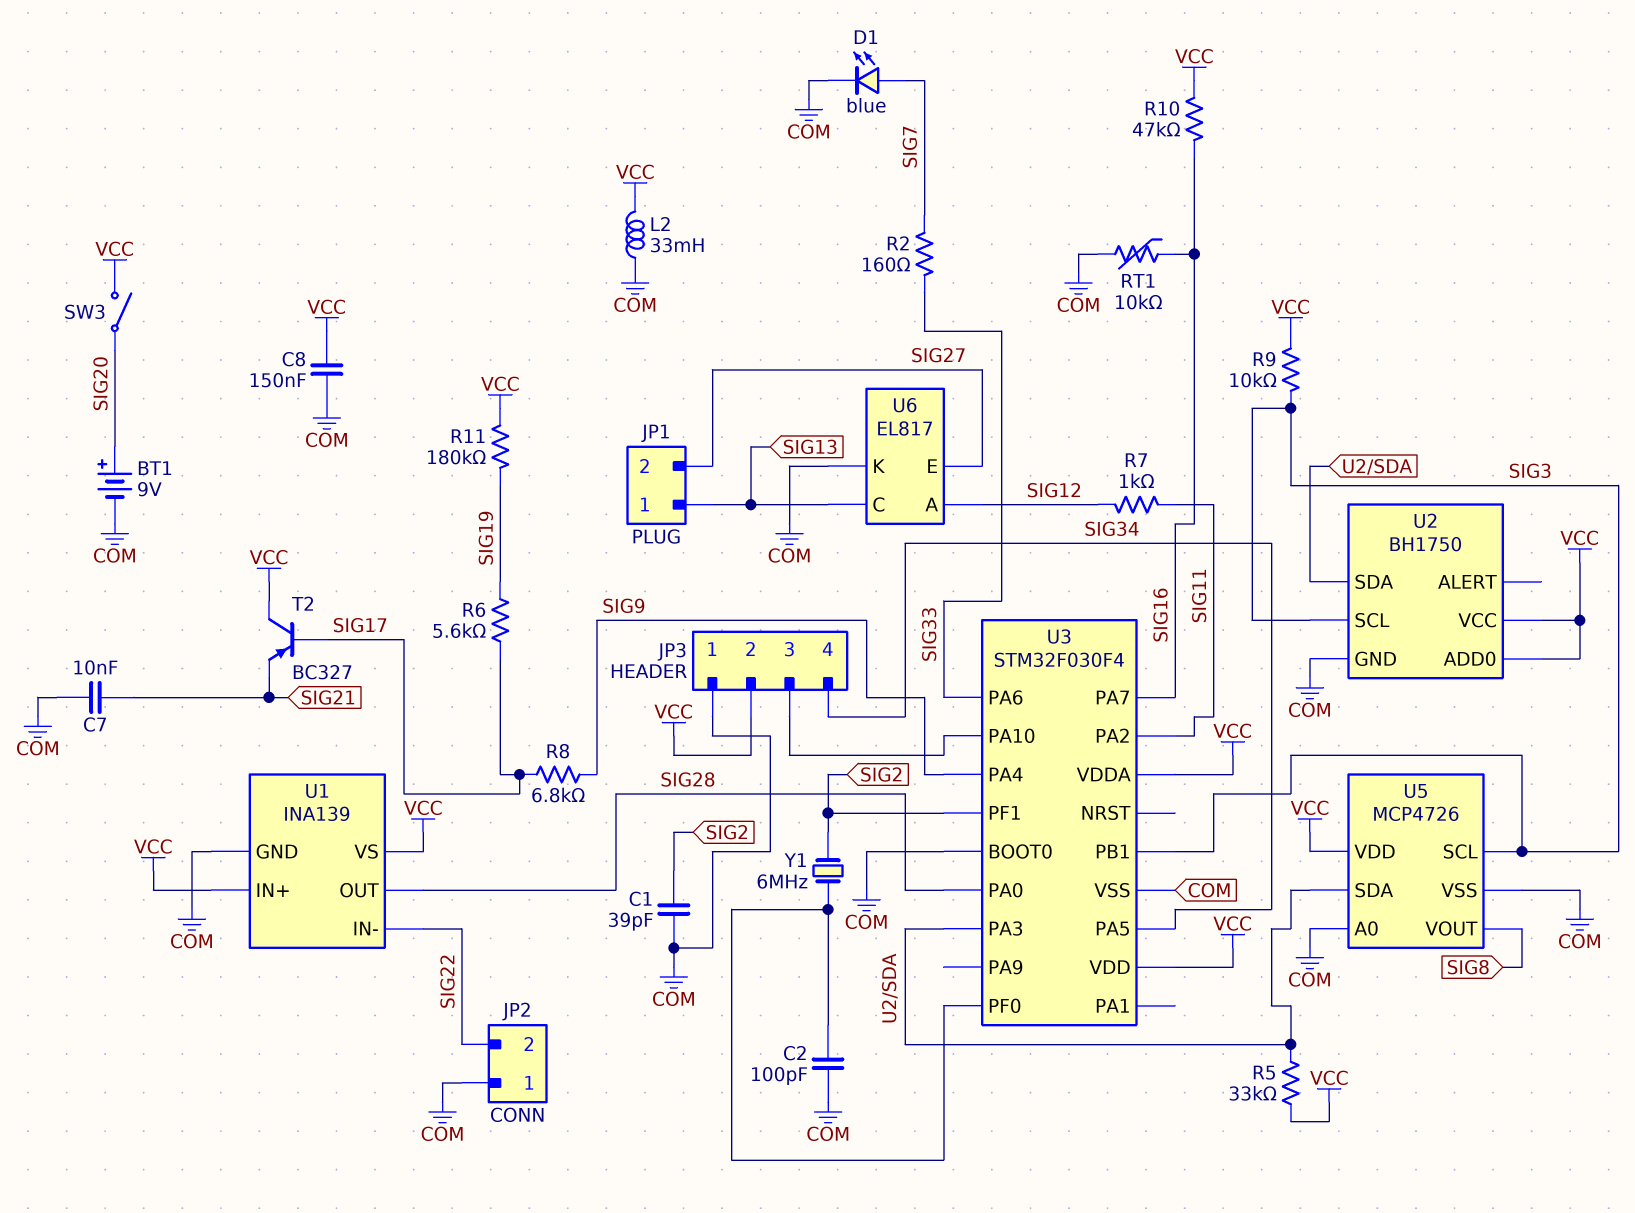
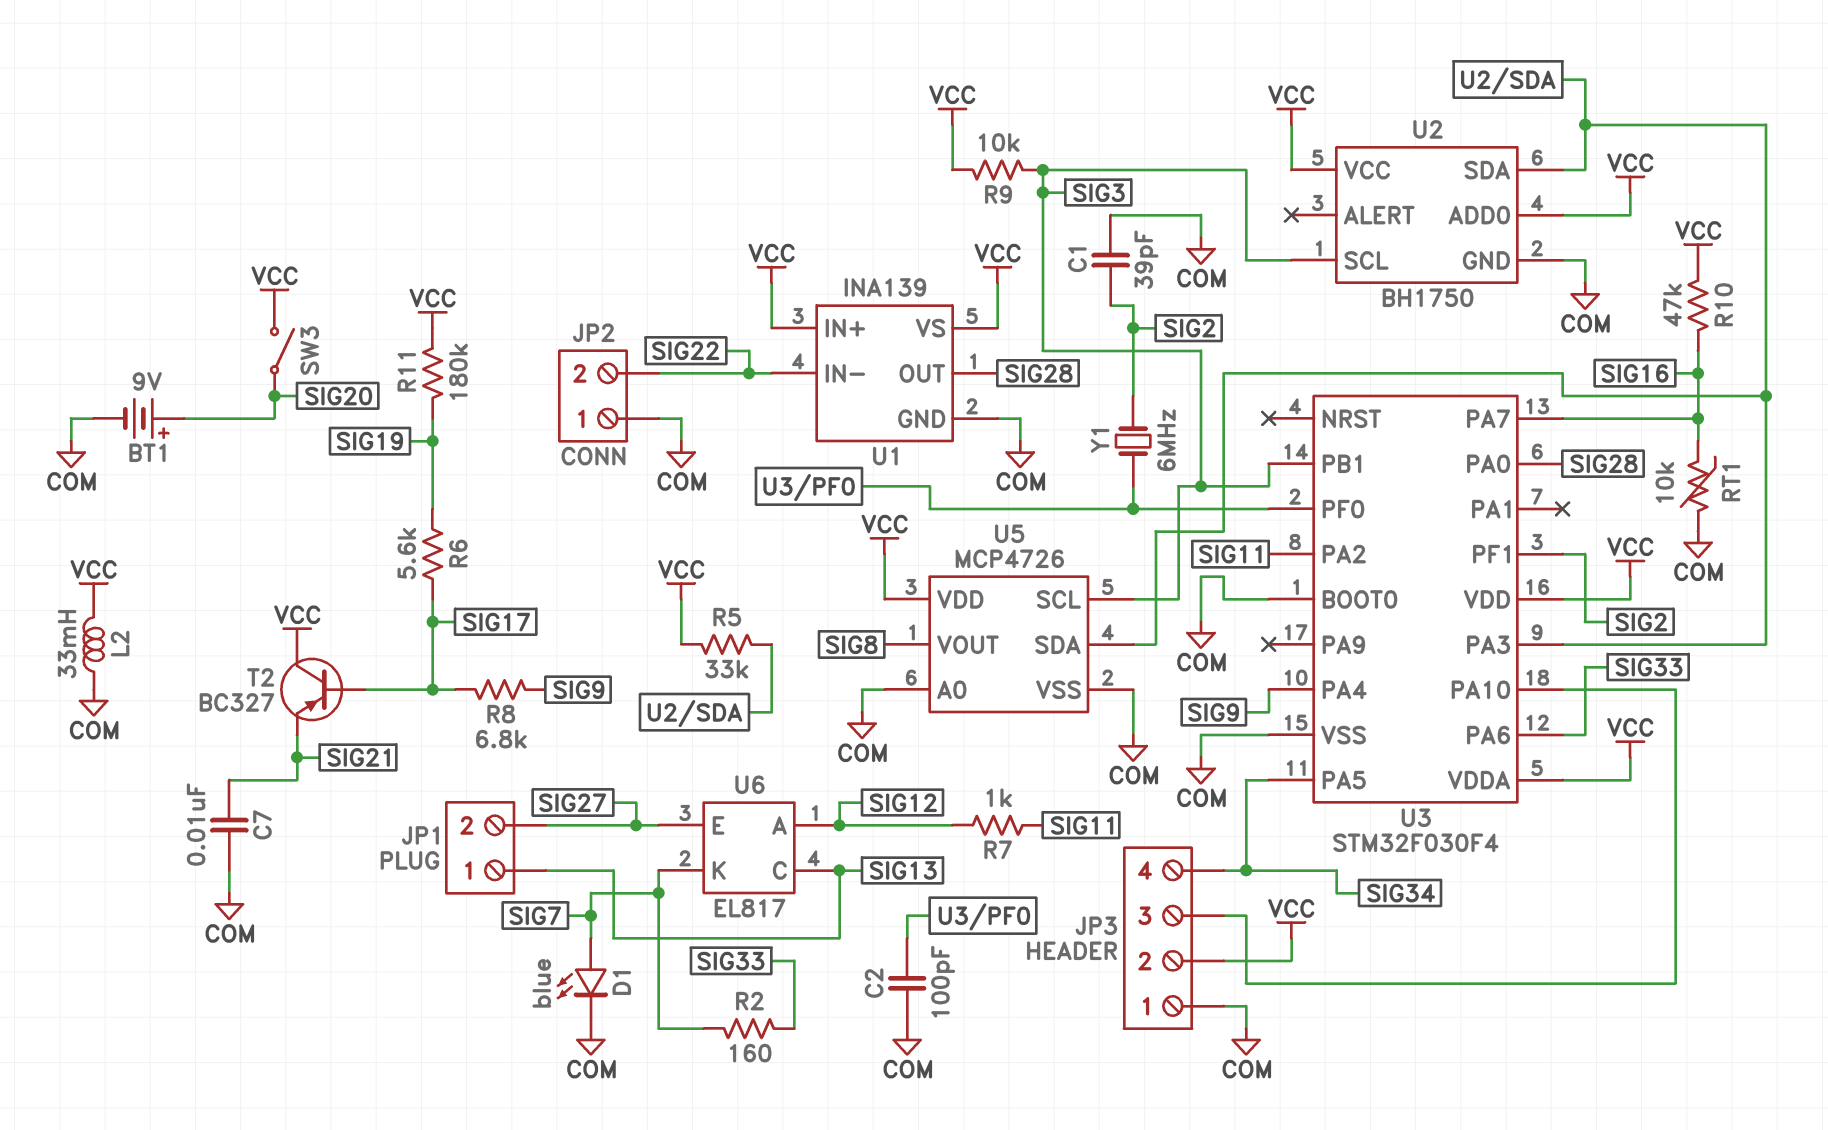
C8: 150nF (COM, VCC) -> none
U6 pin K: COM -> SIG7

